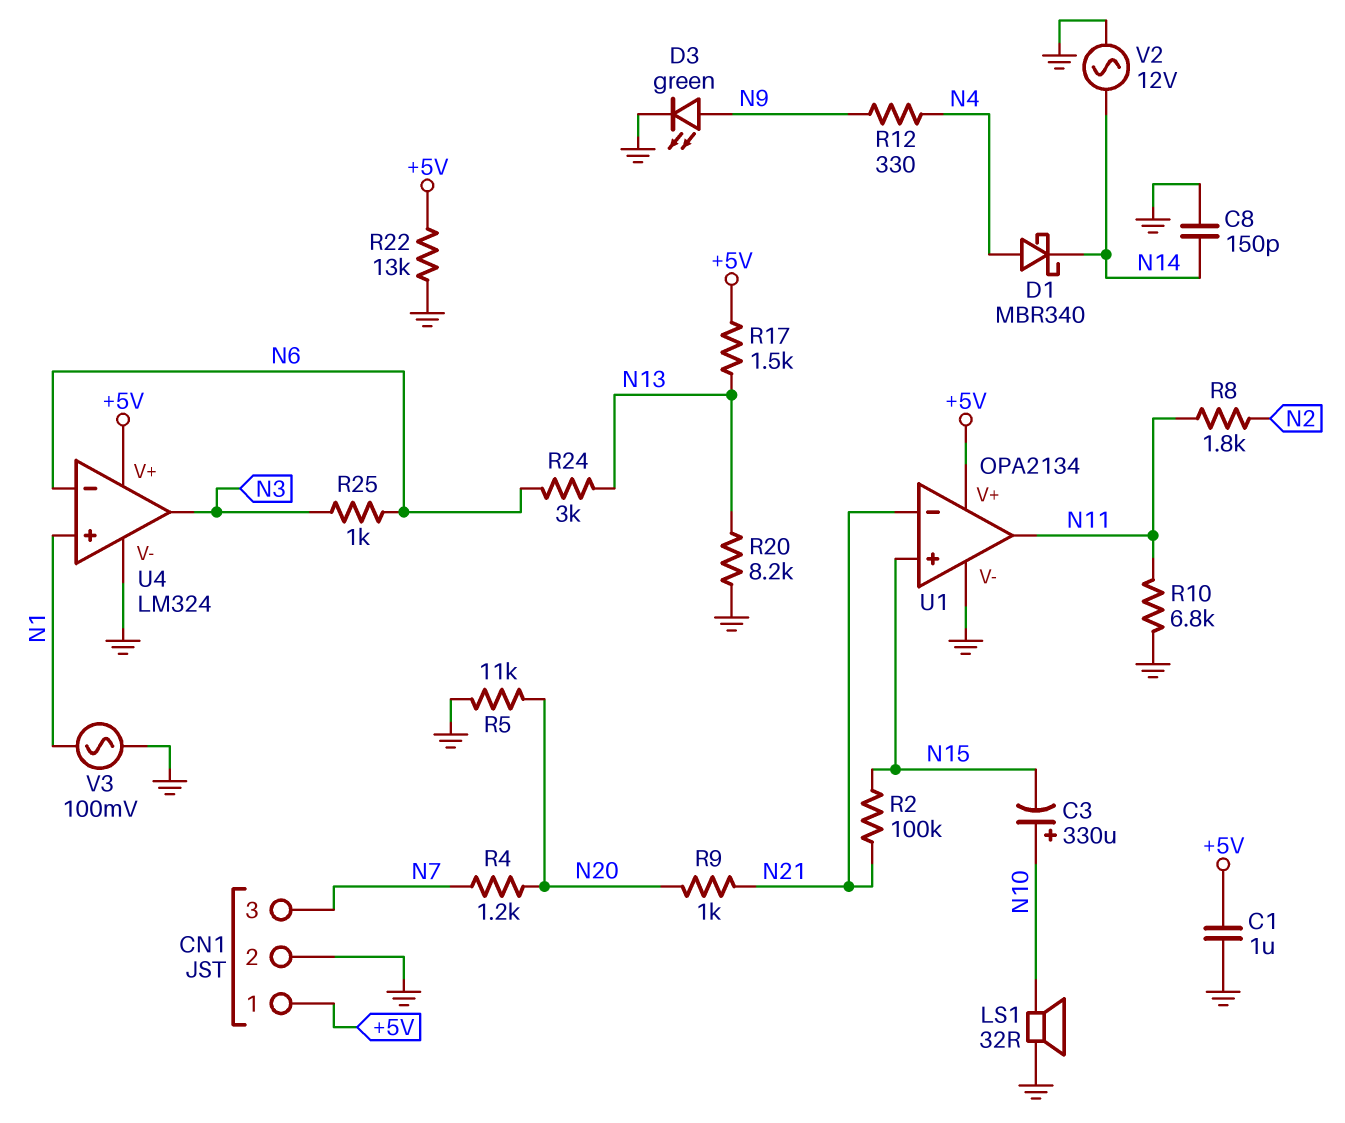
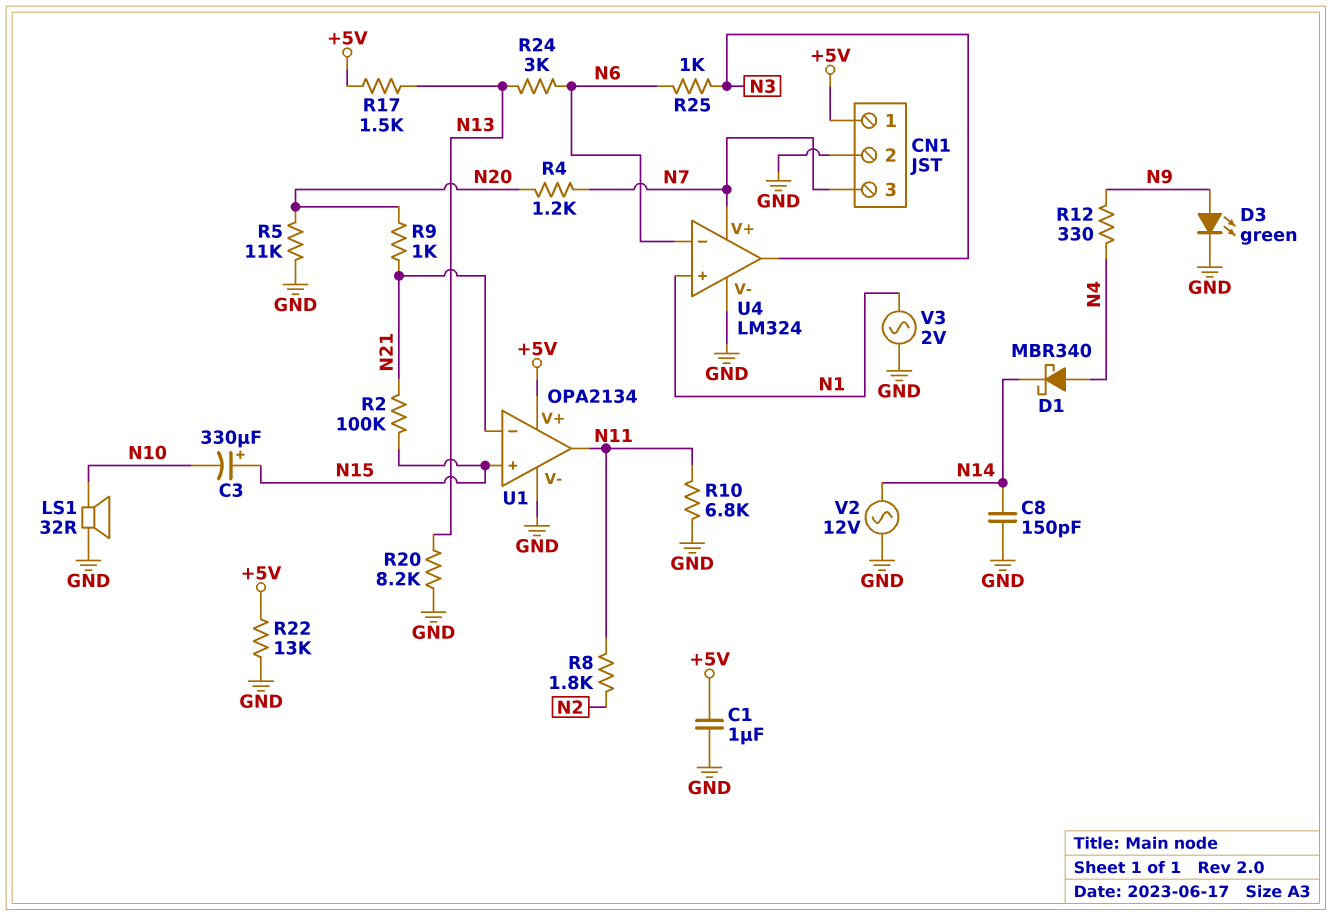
C3: 330uF (plus N10, minus N15) -> 330uF (plus N15, minus N10)
U4 pin V+: +5V -> N7
V3: AC 100mV (GND, N1) -> AC 2V (GND, N1)

